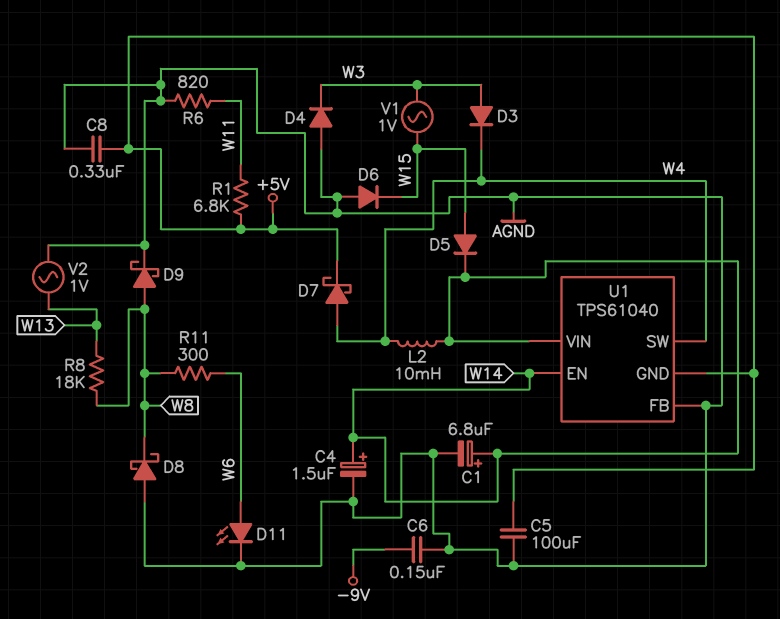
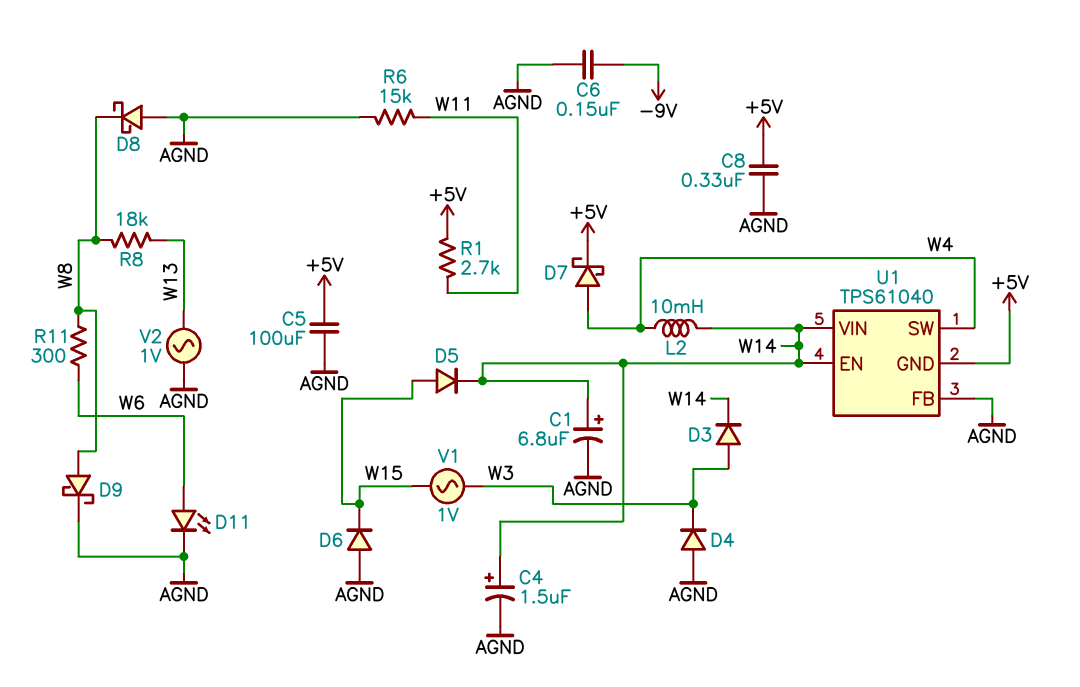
D3: diode (A W3, K W4) -> diode (A W3, K W14)
R1: 6.8k (+5V, W11) -> 2.7k (+5V, W11)
R6: 820 (AGND, W11) -> 15k (AGND, W11)

